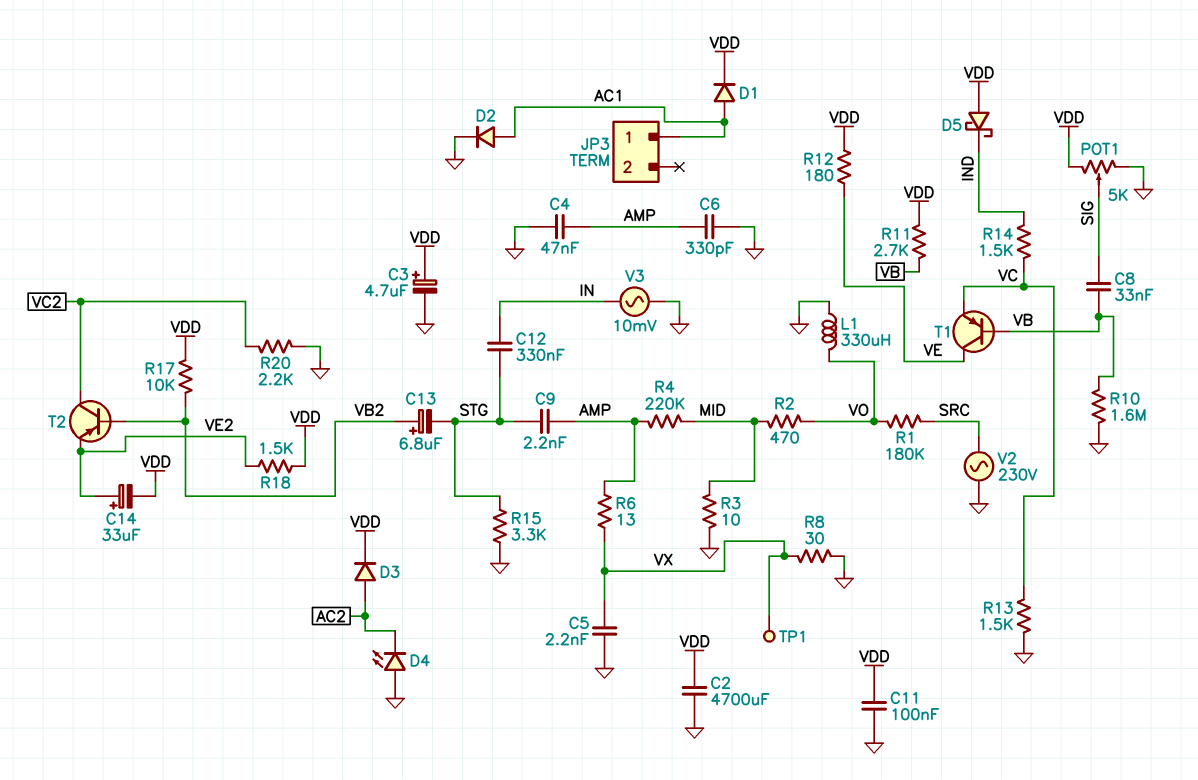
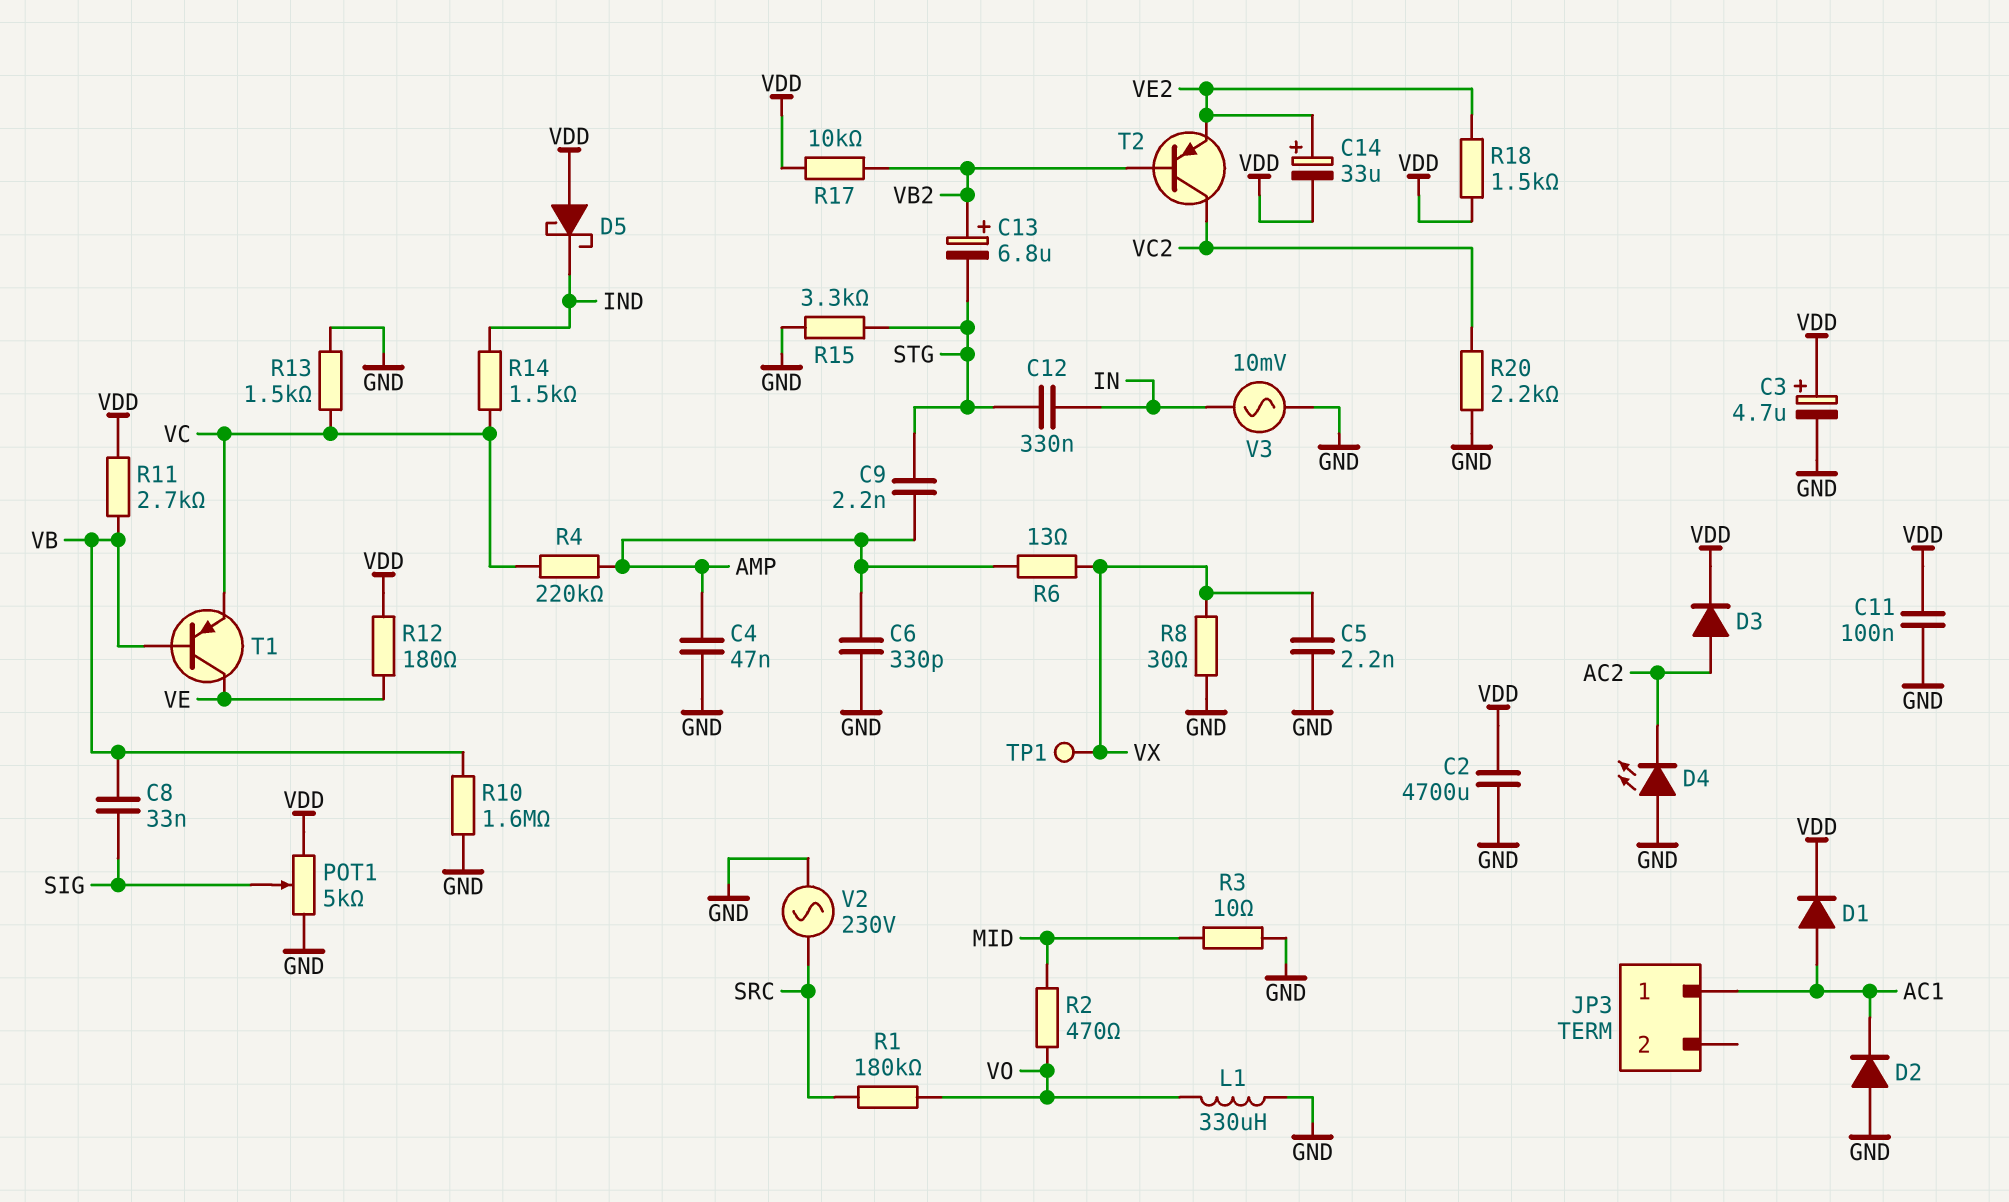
D2: diode (A AC1, K GND) -> diode (A GND, K AC1)
R4: 220k (AMP, MID) -> 220k (AMP, VC)

